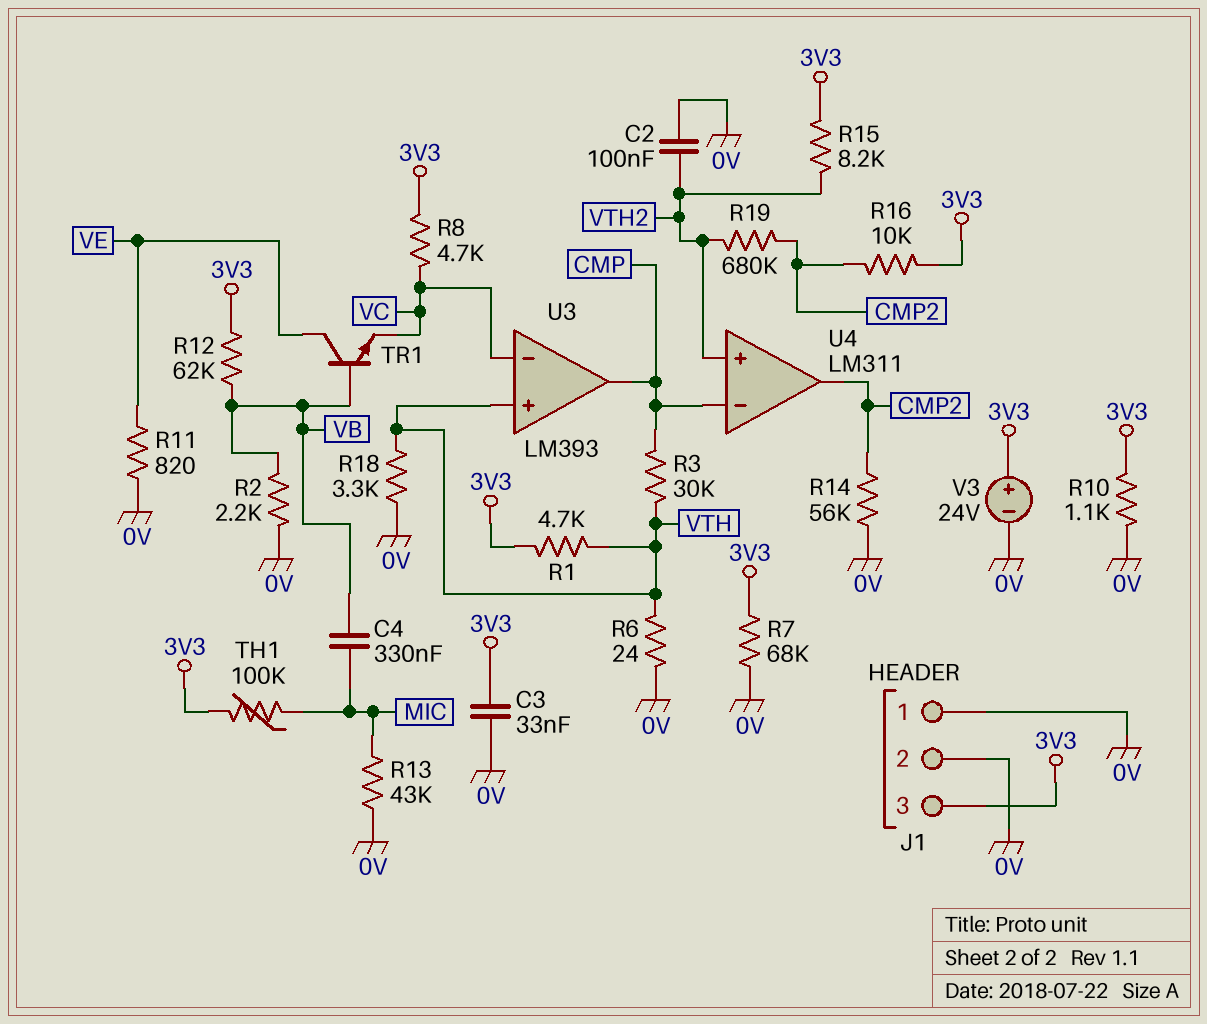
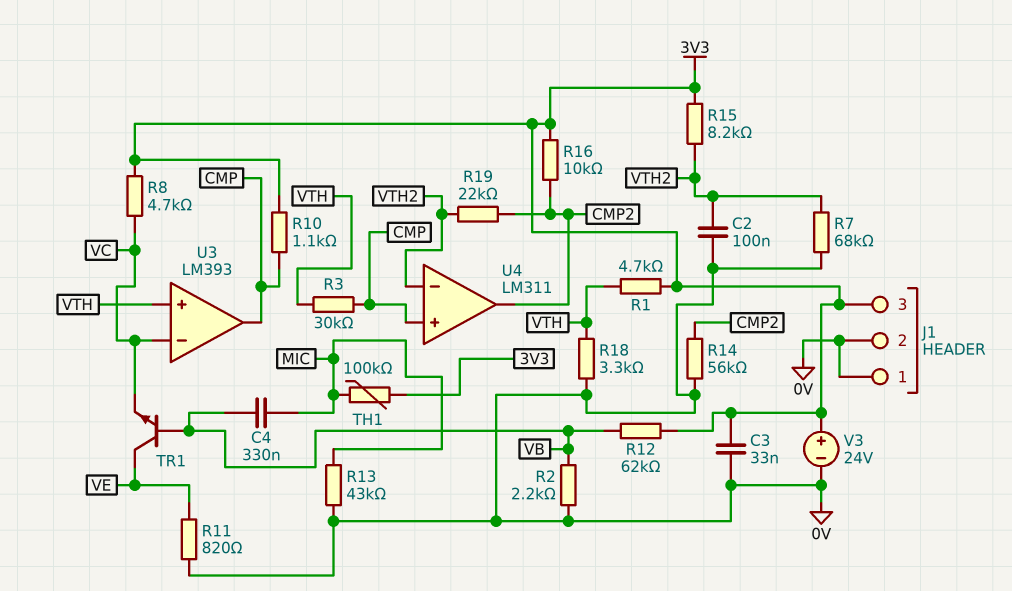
R6: 24 (0V, VTH) -> none
R7: 68k (0V, 3V3) -> 68k (0V, VTH2)
R10: 1.1k (0V, 3V3) -> 1.1k (3V3, CMP)
R19: 680k (CMP2, VTH2) -> 22k (CMP2, VTH2)
U4 pin in+: VTH2 -> CMP
U4 pin in-: CMP -> VTH2

